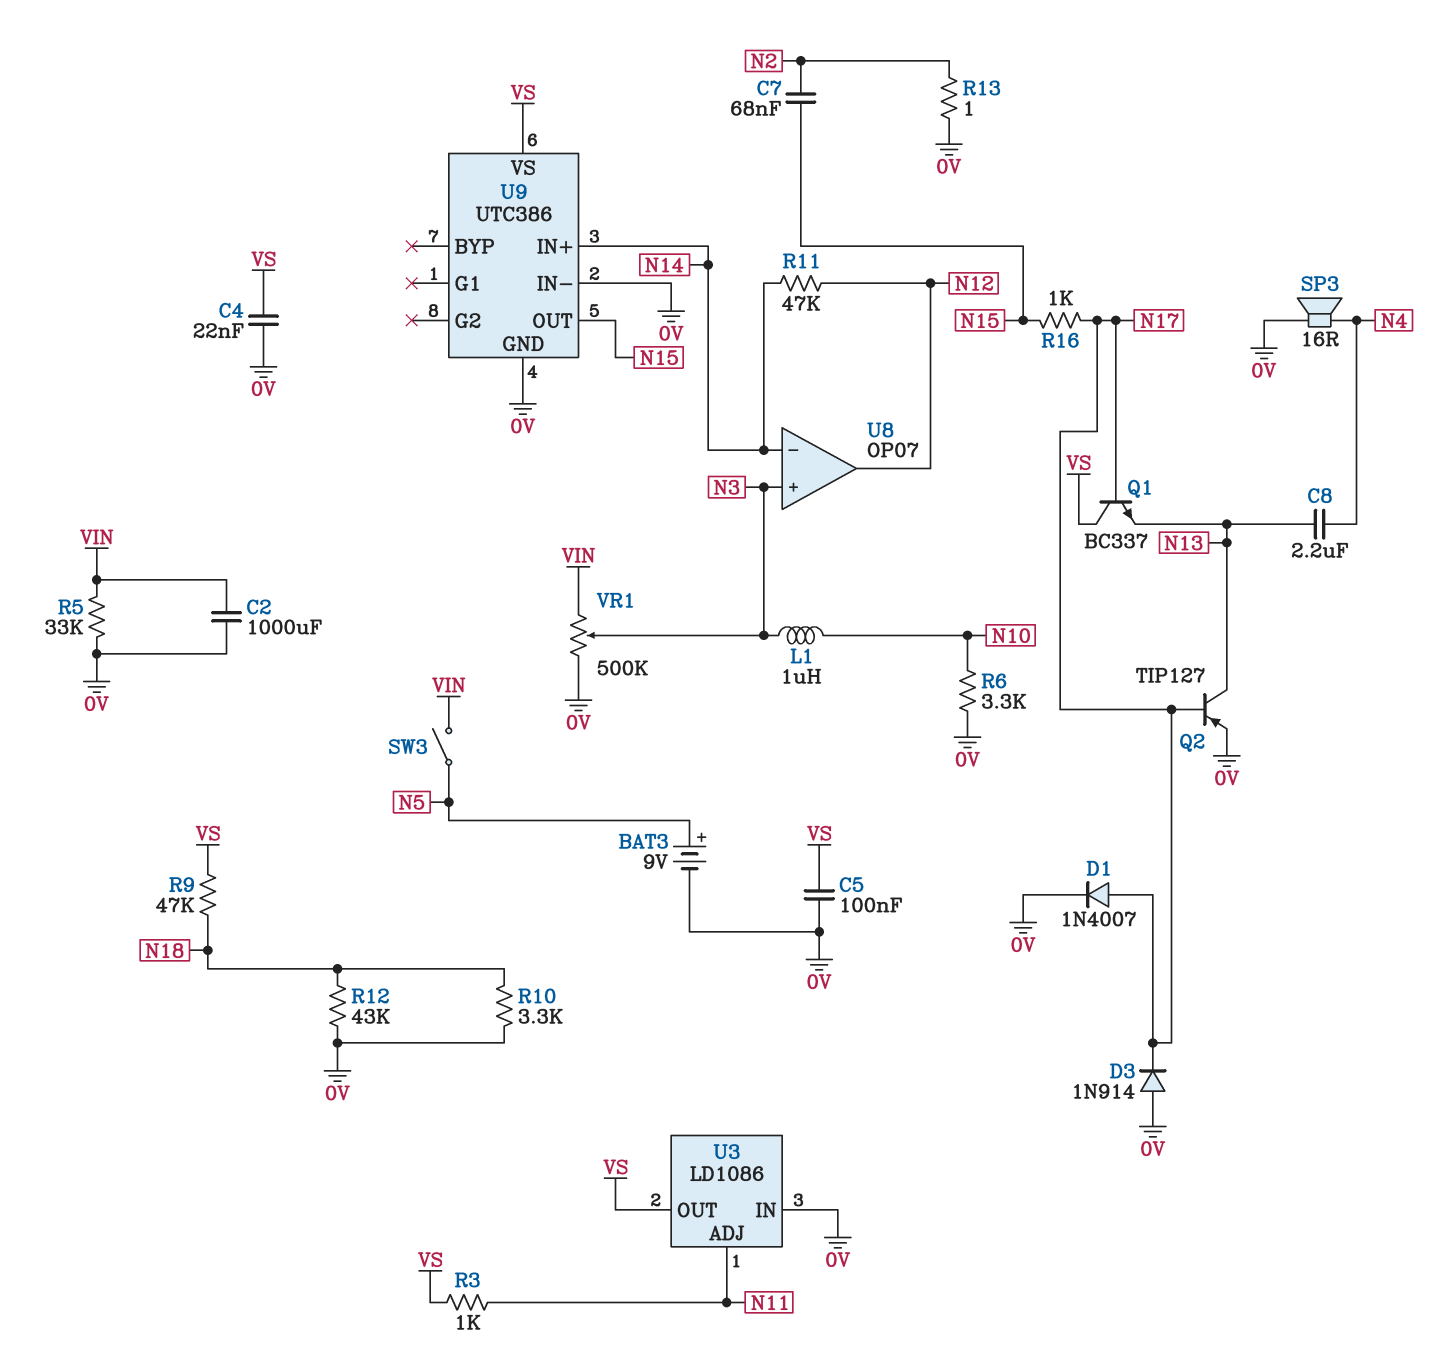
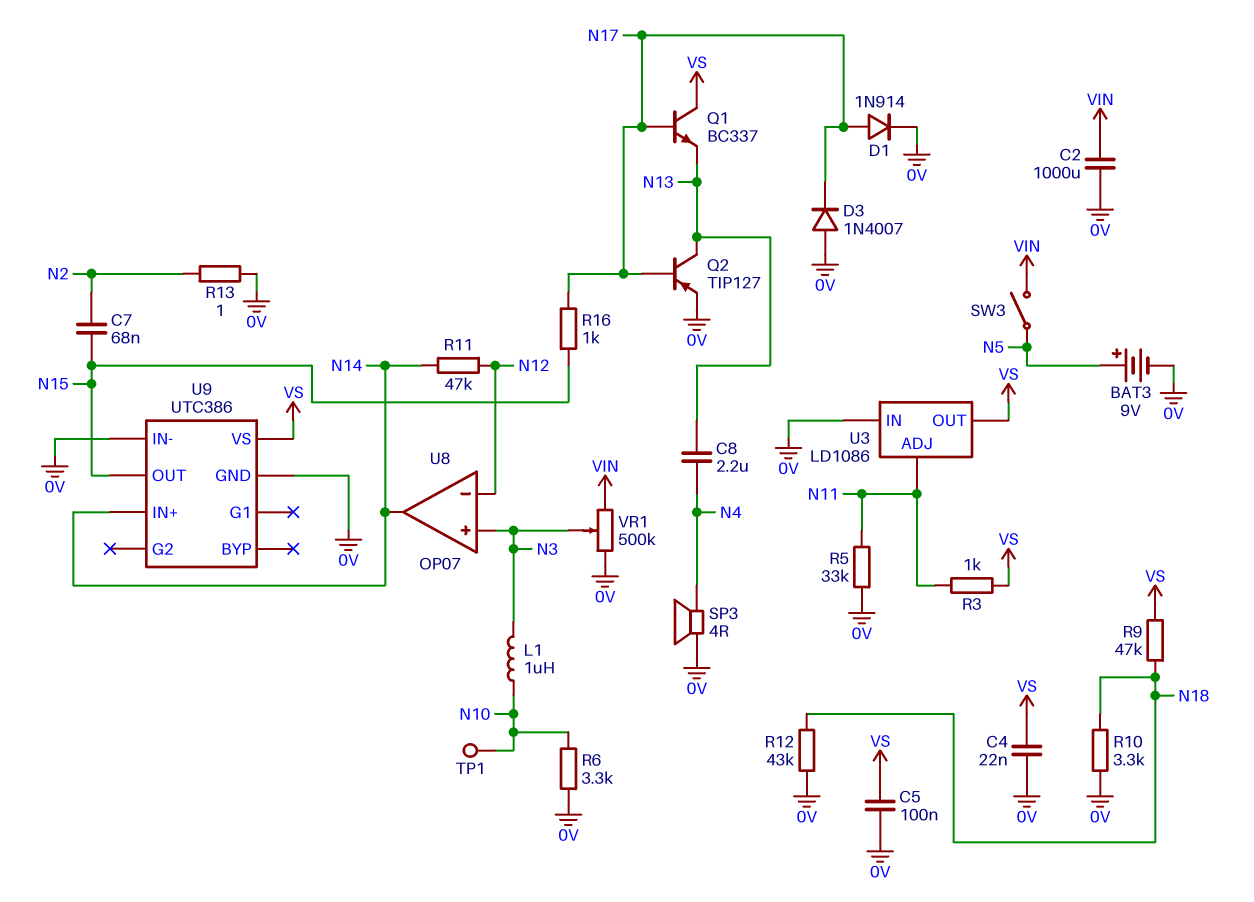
D1: diode 1N4007 (A N17, K 0V) -> diode 1N914 (A N17, K 0V)
D3: diode 1N914 (A 0V, K N17) -> diode 1N4007 (A 0V, K N17)
R5: 33k (0V, VIN) -> 33k (0V, N11)
SP3: speaker 16R (0V, N4) -> speaker 4R (0V, N4)
TP1: none -> test point (N10)
U8 pin in-: N14 -> N12
U8 pin out: N12 -> N14

